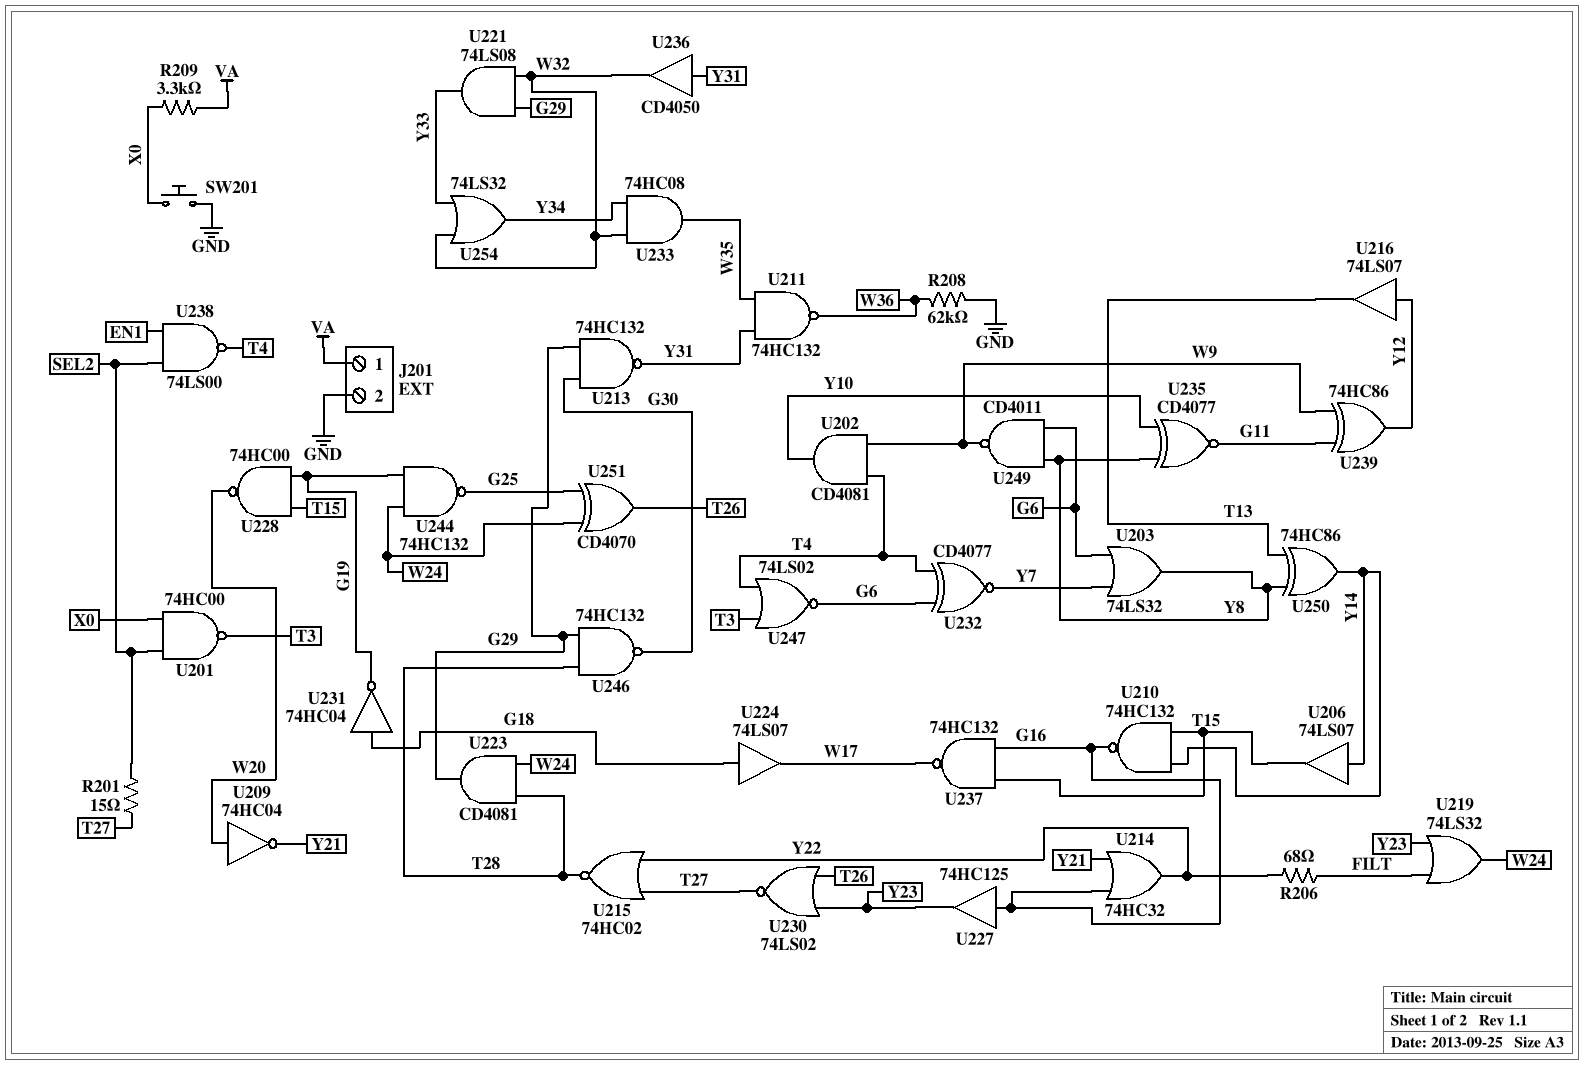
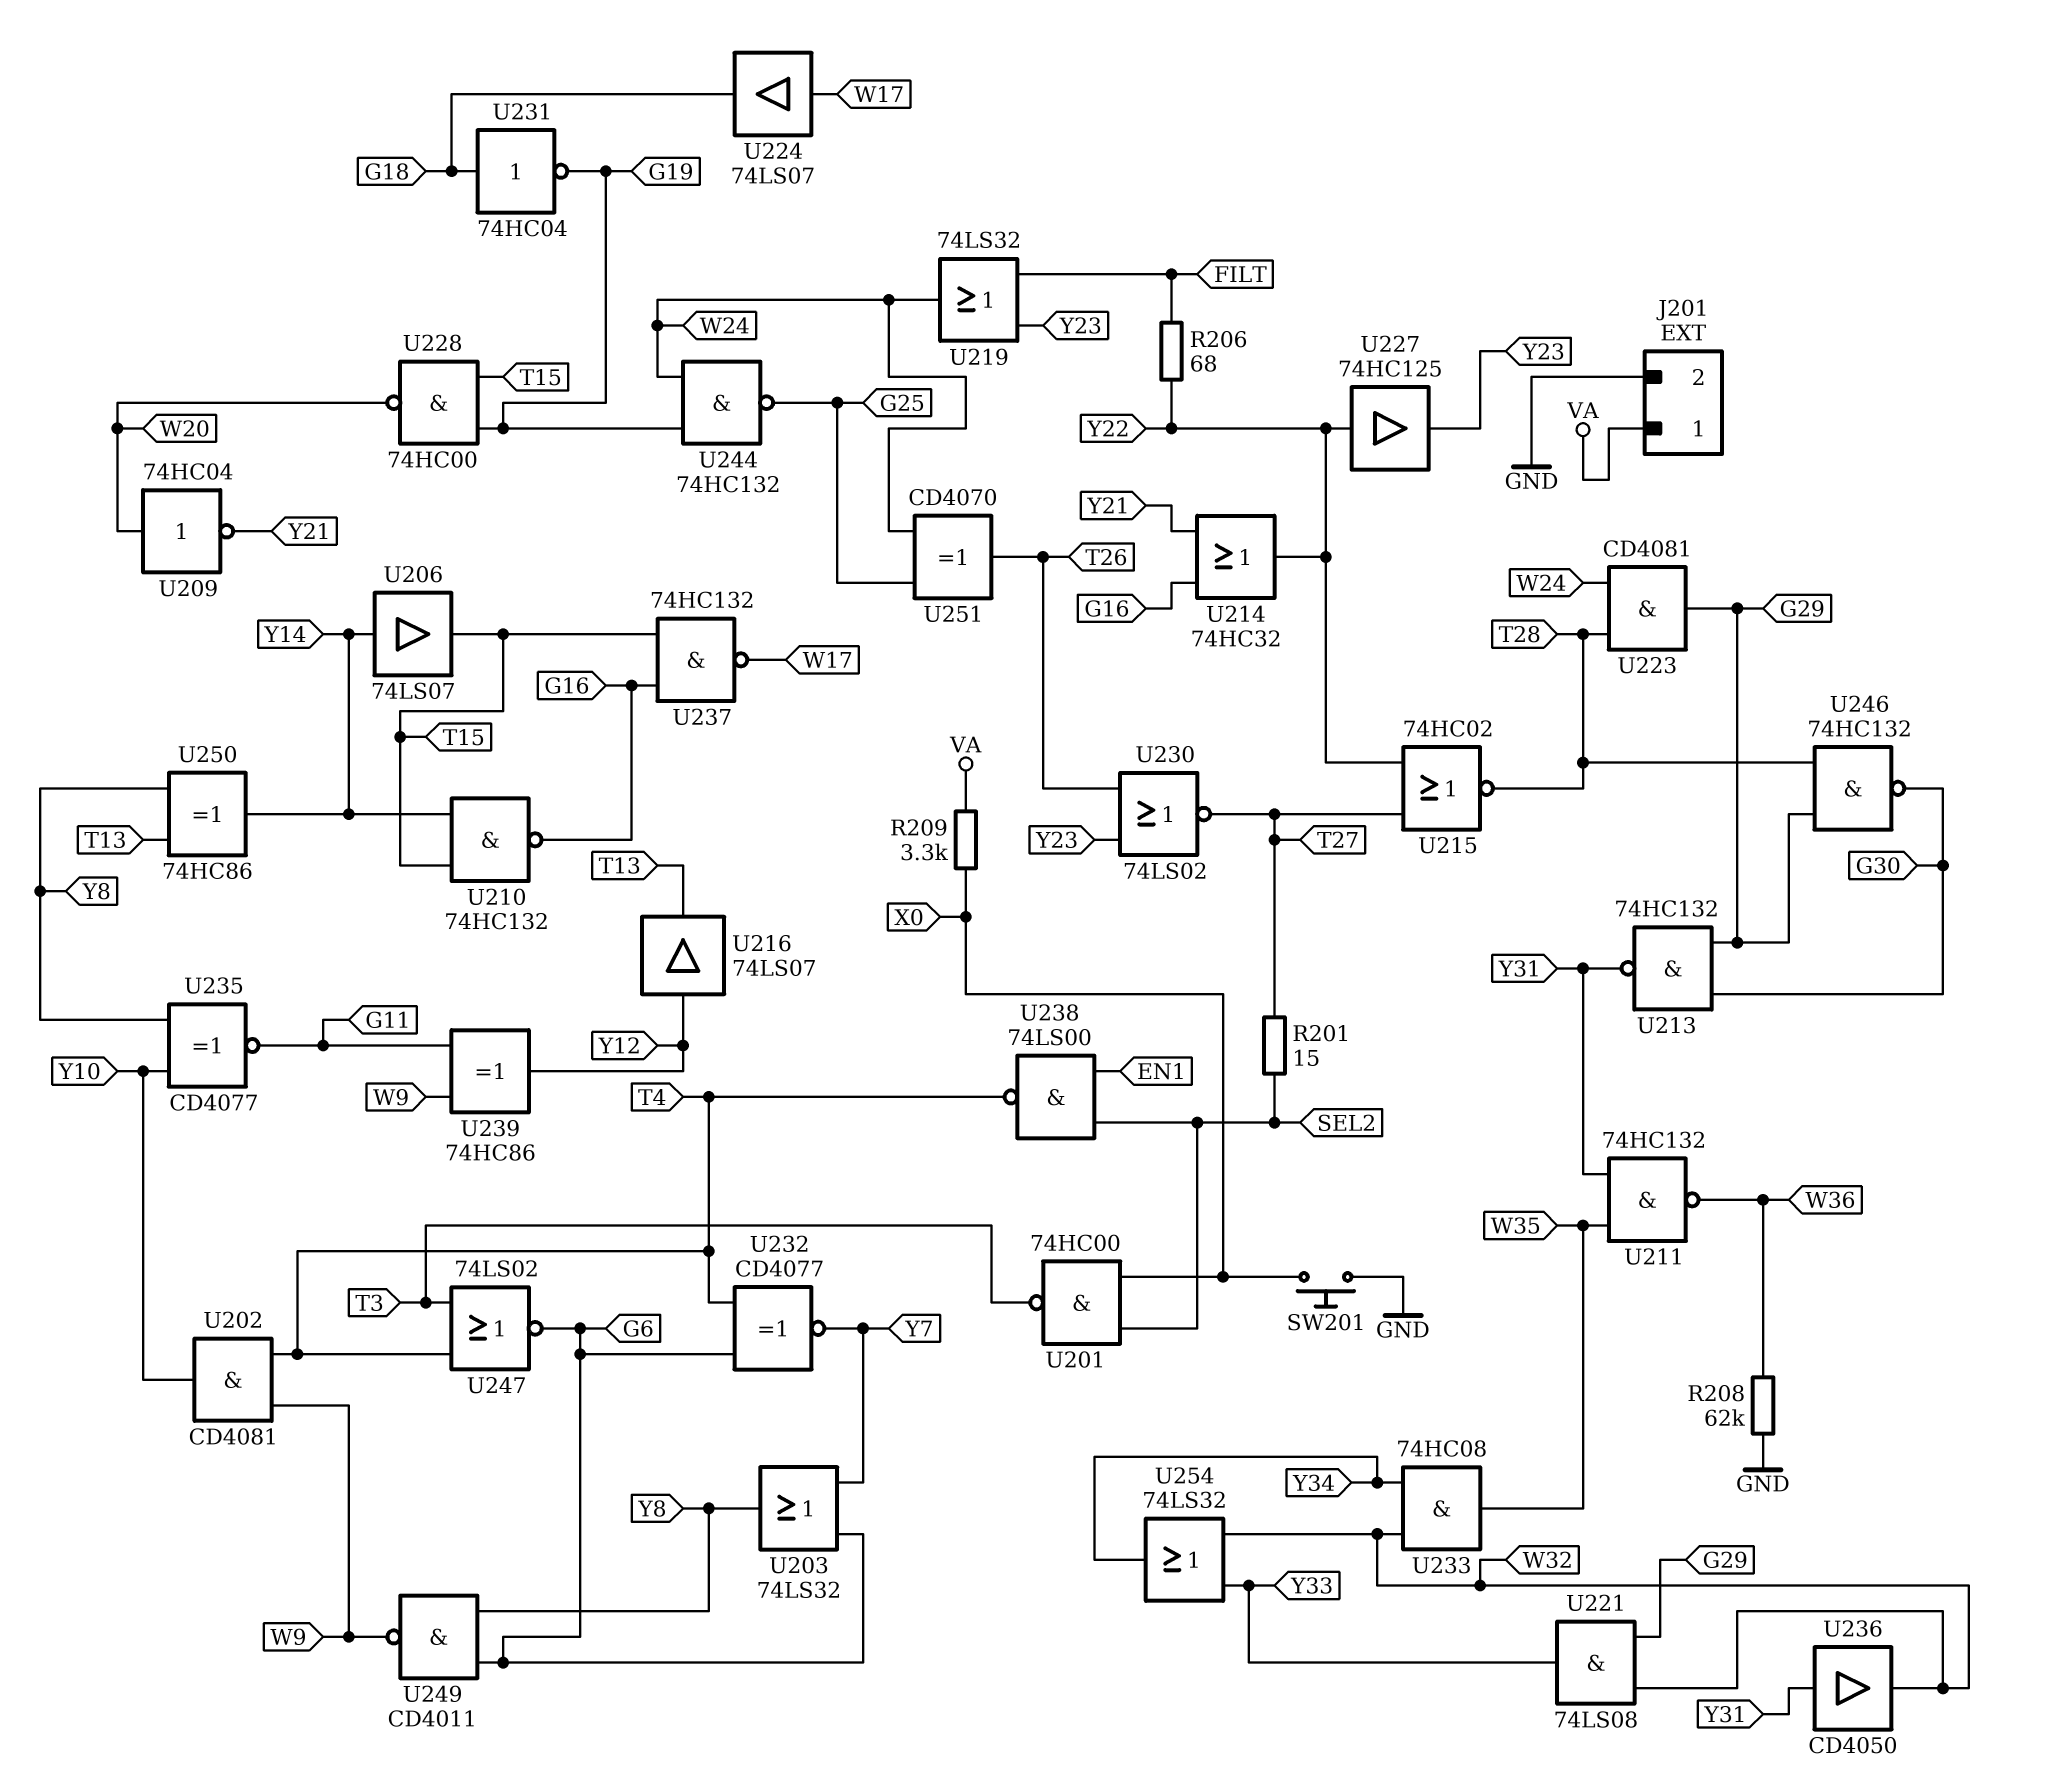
U224: buffer 74LS07 (in G18, out W17) -> buffer 74LS07 (in W17, out G18)
U227: buffer 74HC125 (in G16, out Y23) -> buffer 74HC125 (in Y22, out Y23)

